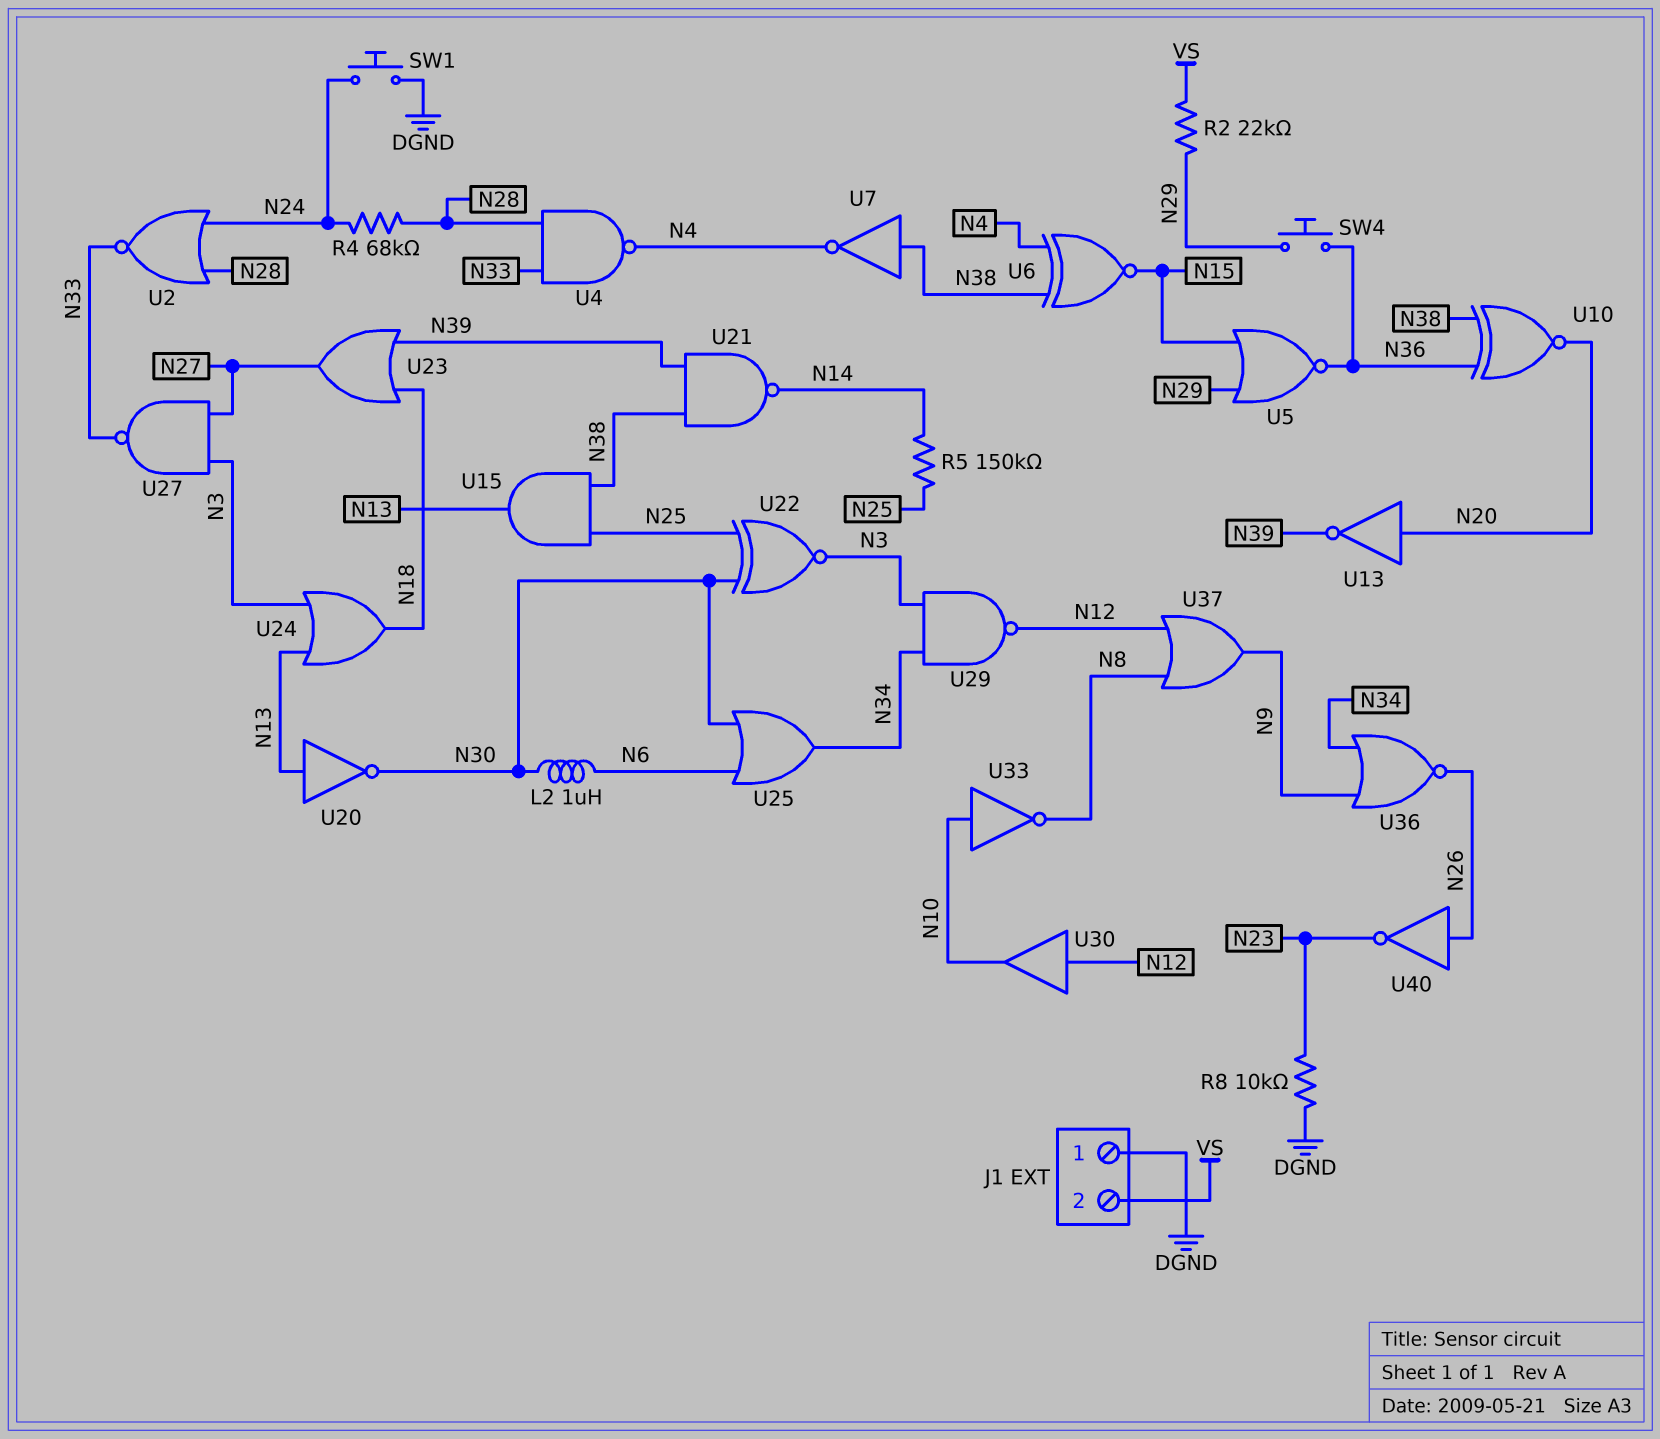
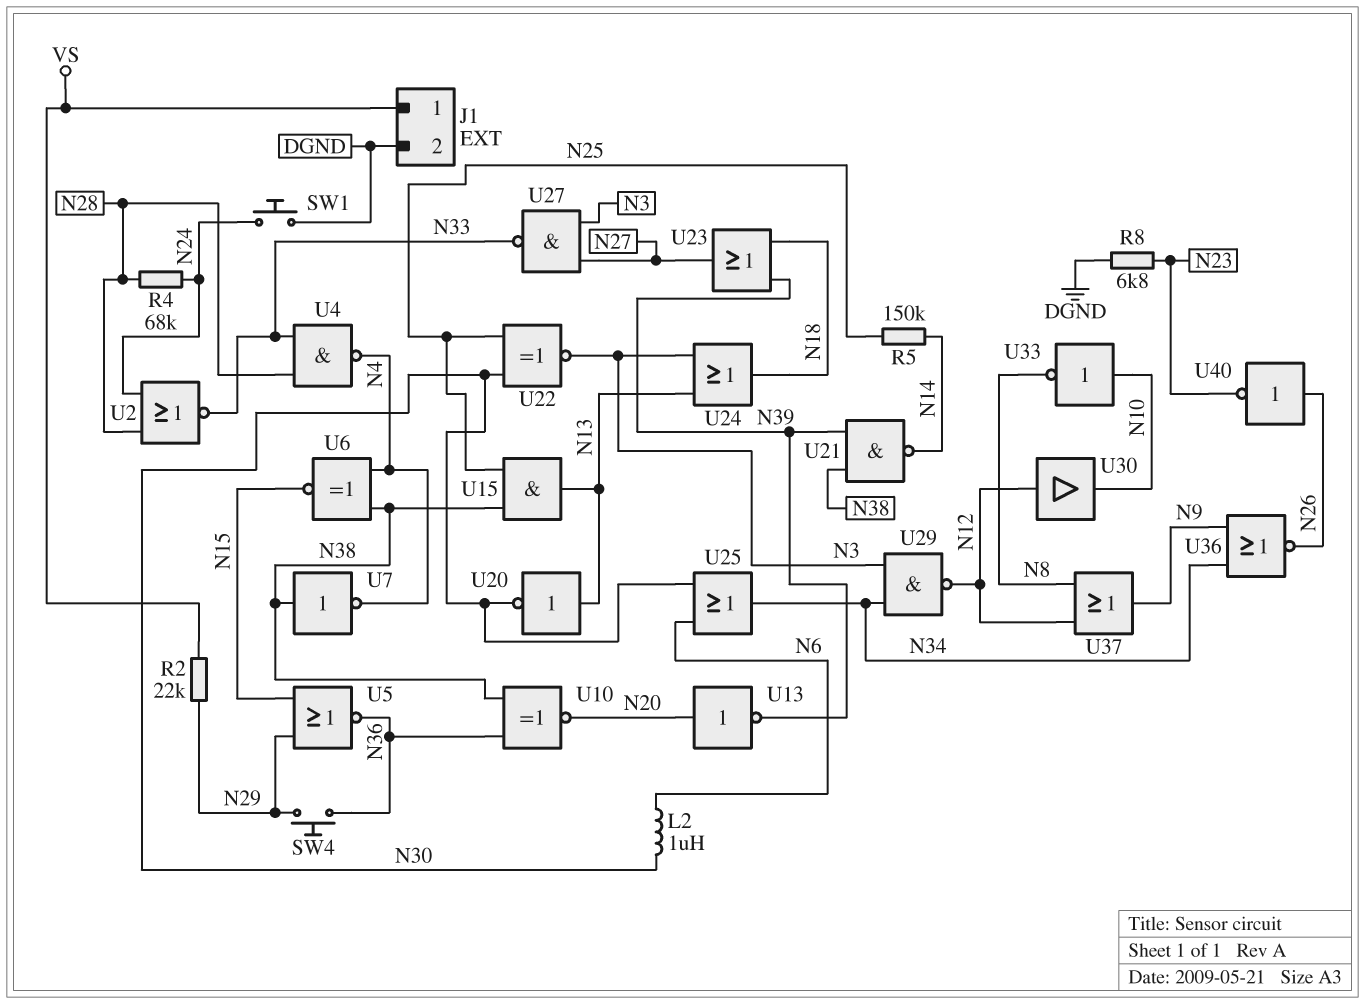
J1 pin 1: DGND -> VS
J1 pin 2: VS -> DGND
R8: 10k (DGND, N23) -> 6.8k (DGND, N23)

